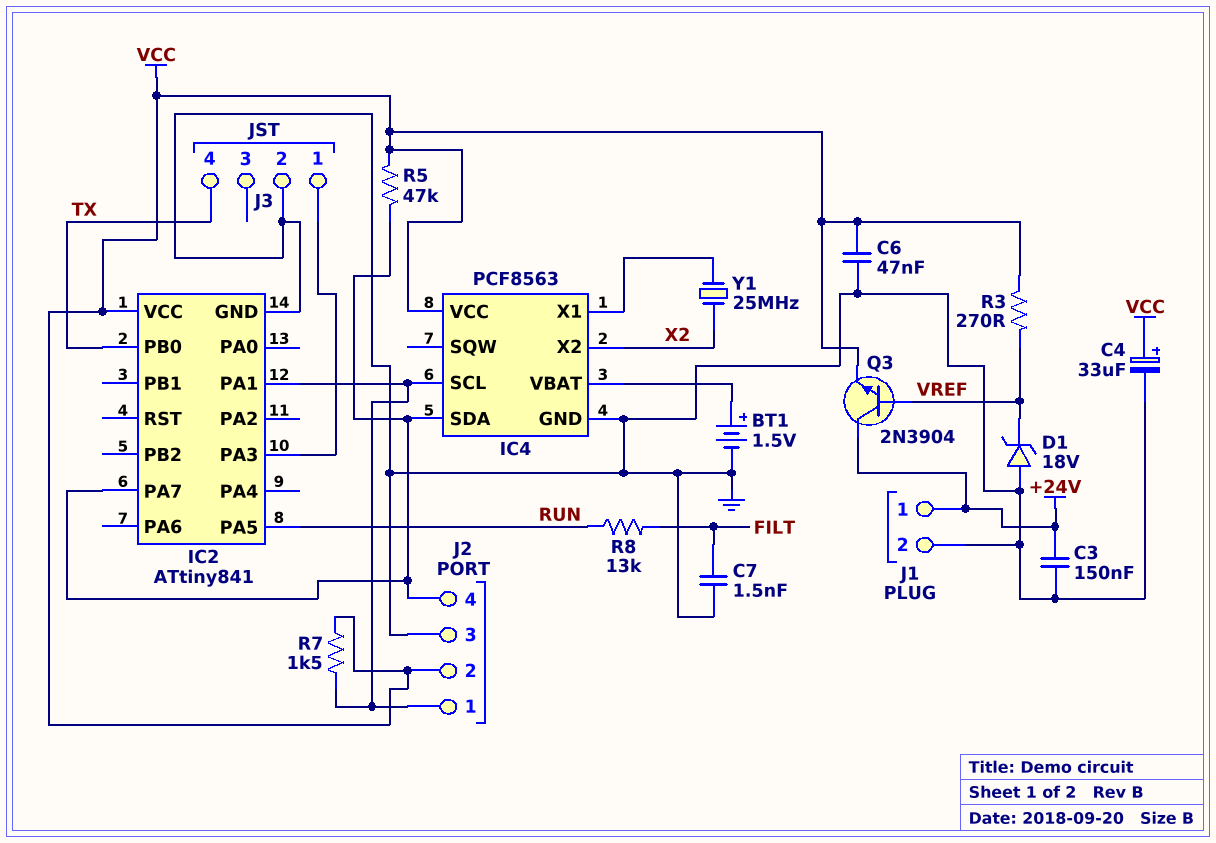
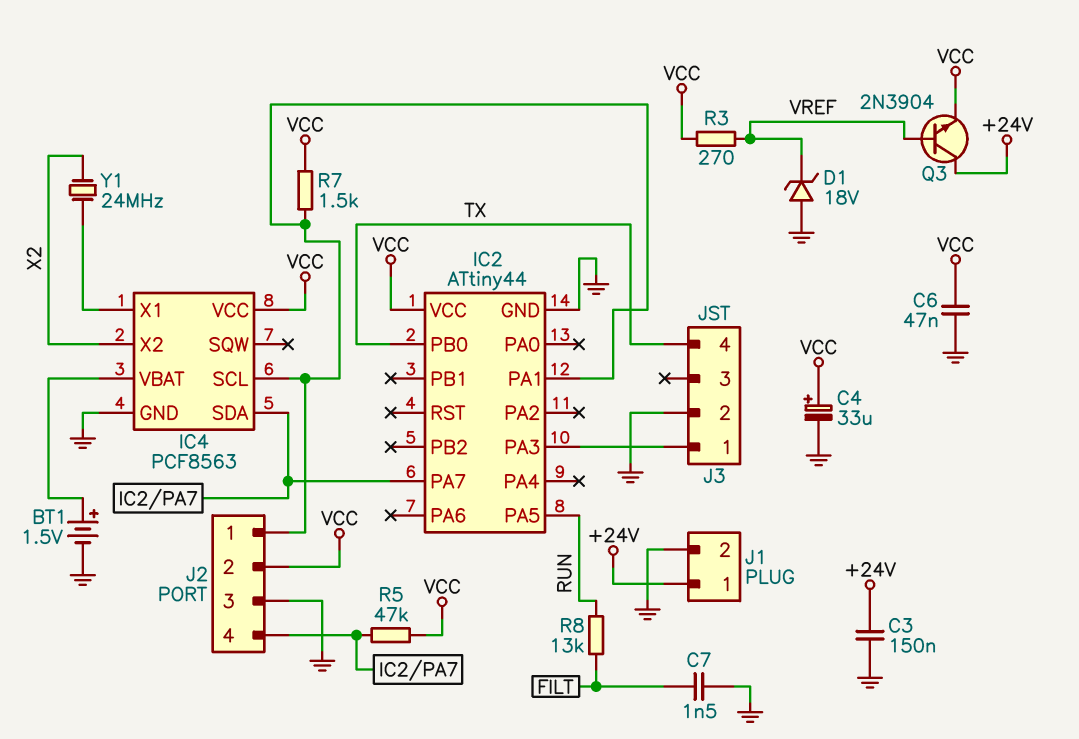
IC2: ATtiny841 -> ATtiny44
Y1: 25MHz (IC4/X1, X2) -> 24MHz (IC4/X1, X2)

